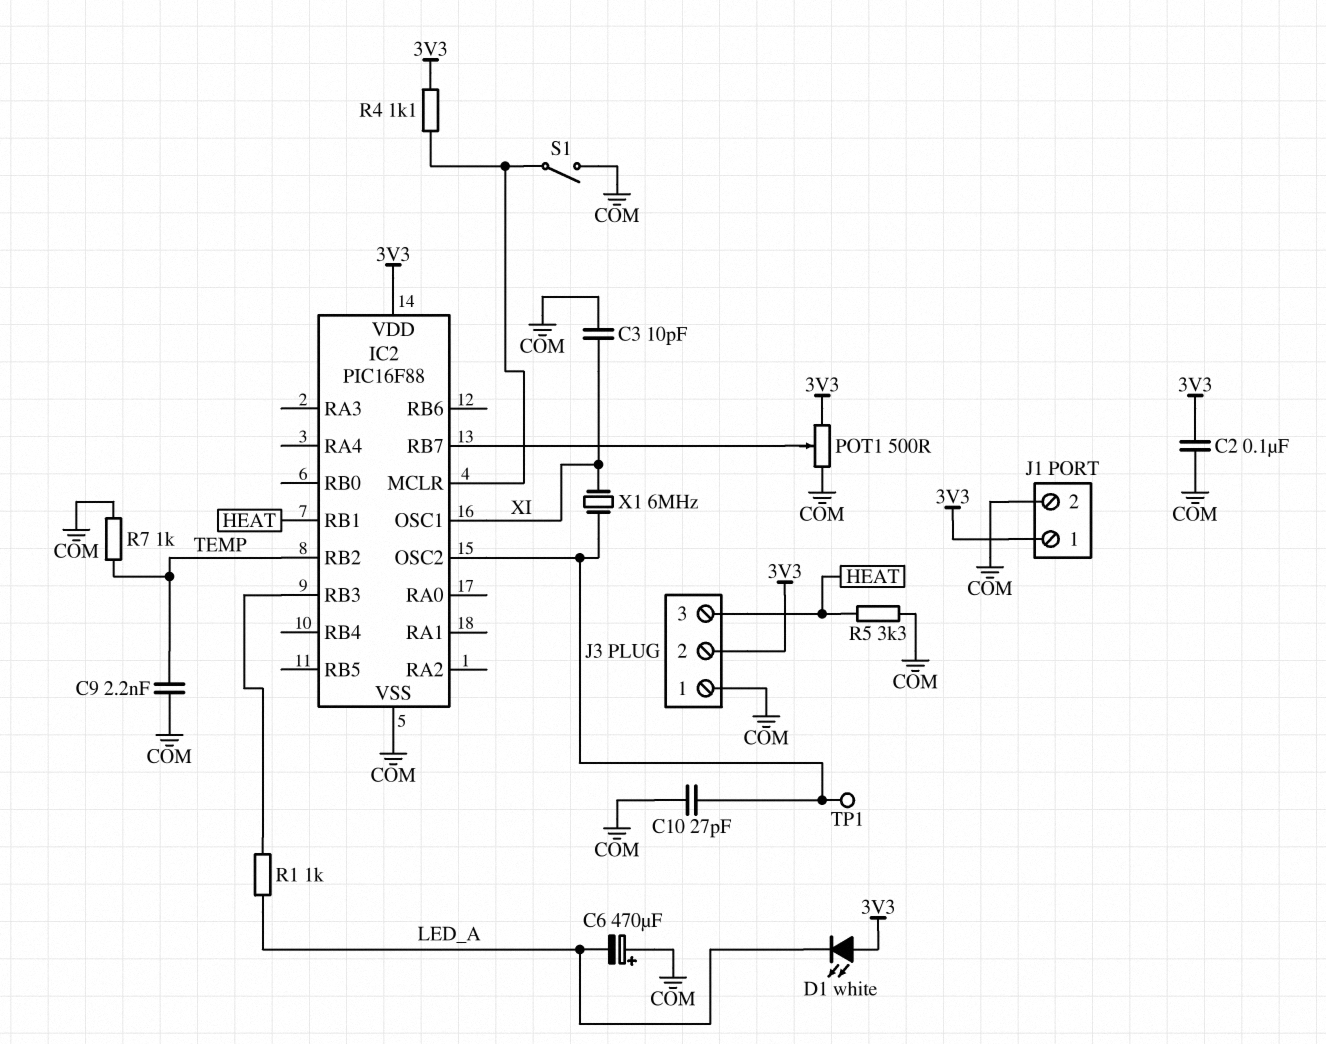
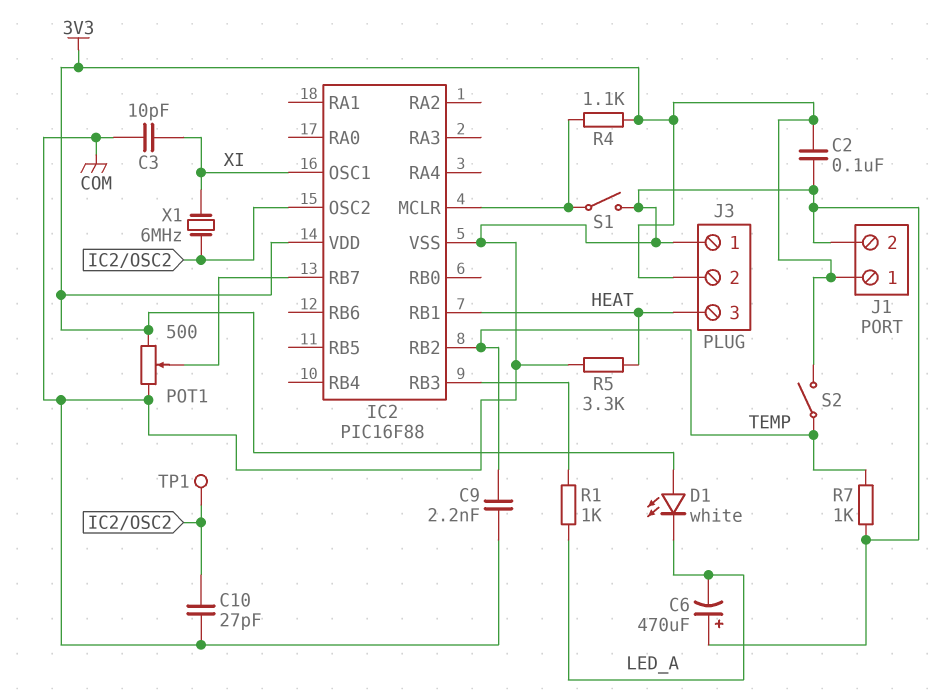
S2: none -> switch (3V3, TEMP)

